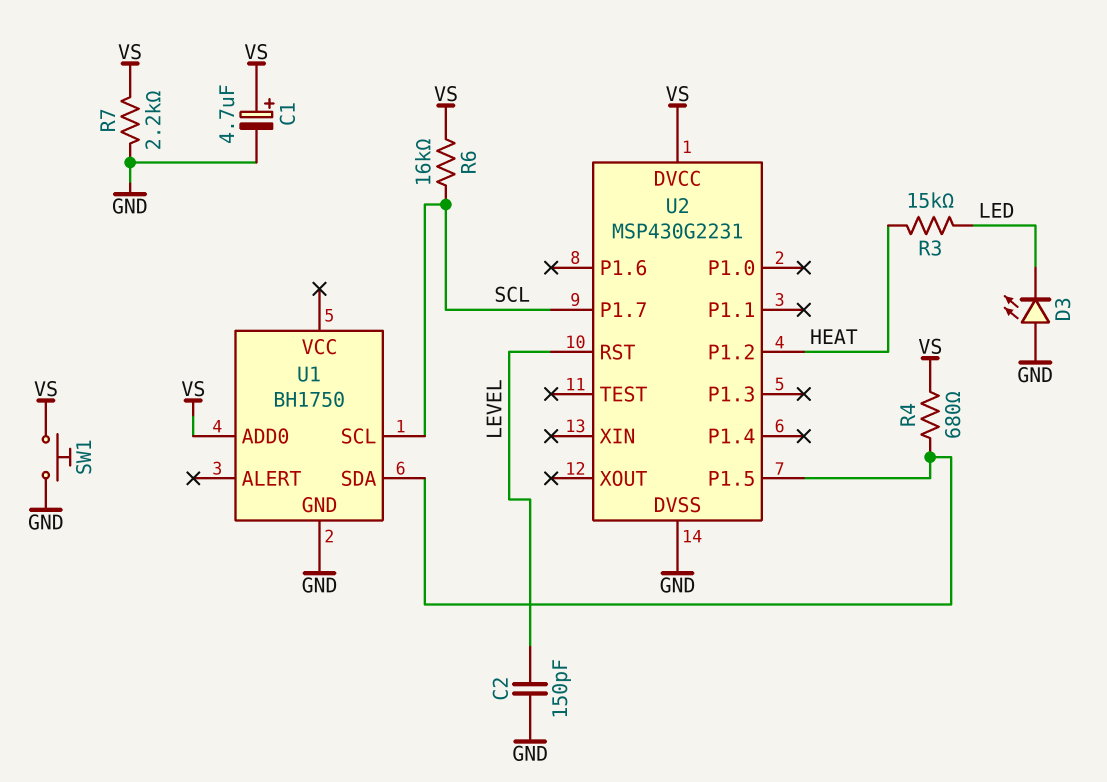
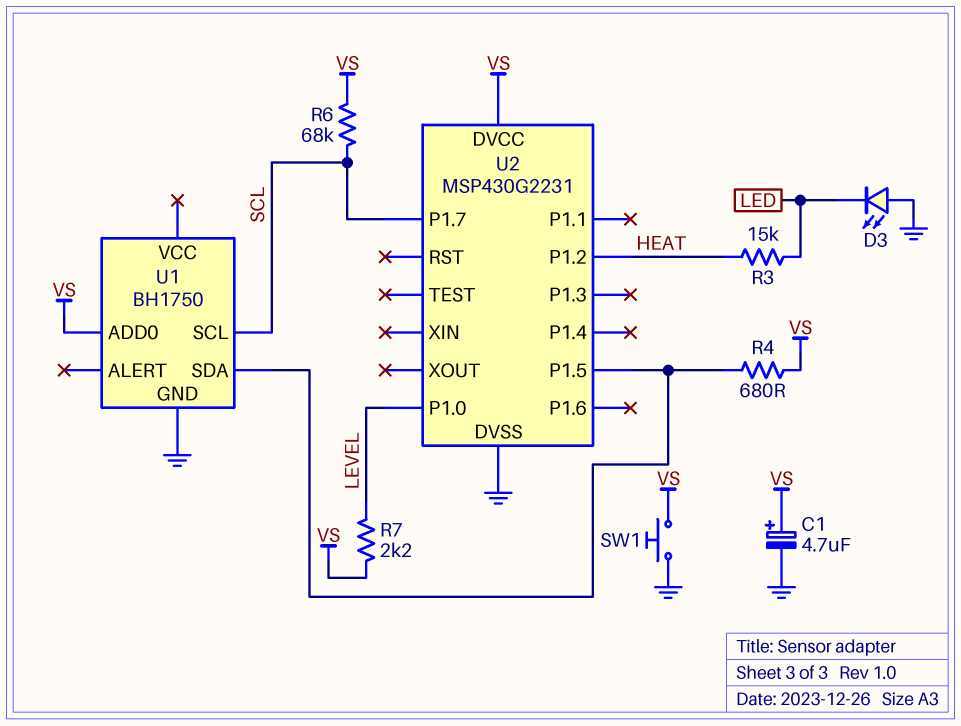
C2: 150pF (GND, LEVEL) -> none
R6: 16k (SCL, VS) -> 68k (SCL, VS)
R7: 2.2k (GND, VS) -> 2.2k (LEVEL, VS)
U2 pin P1.0: none -> LEVEL
U2 pin RST: LEVEL -> none

